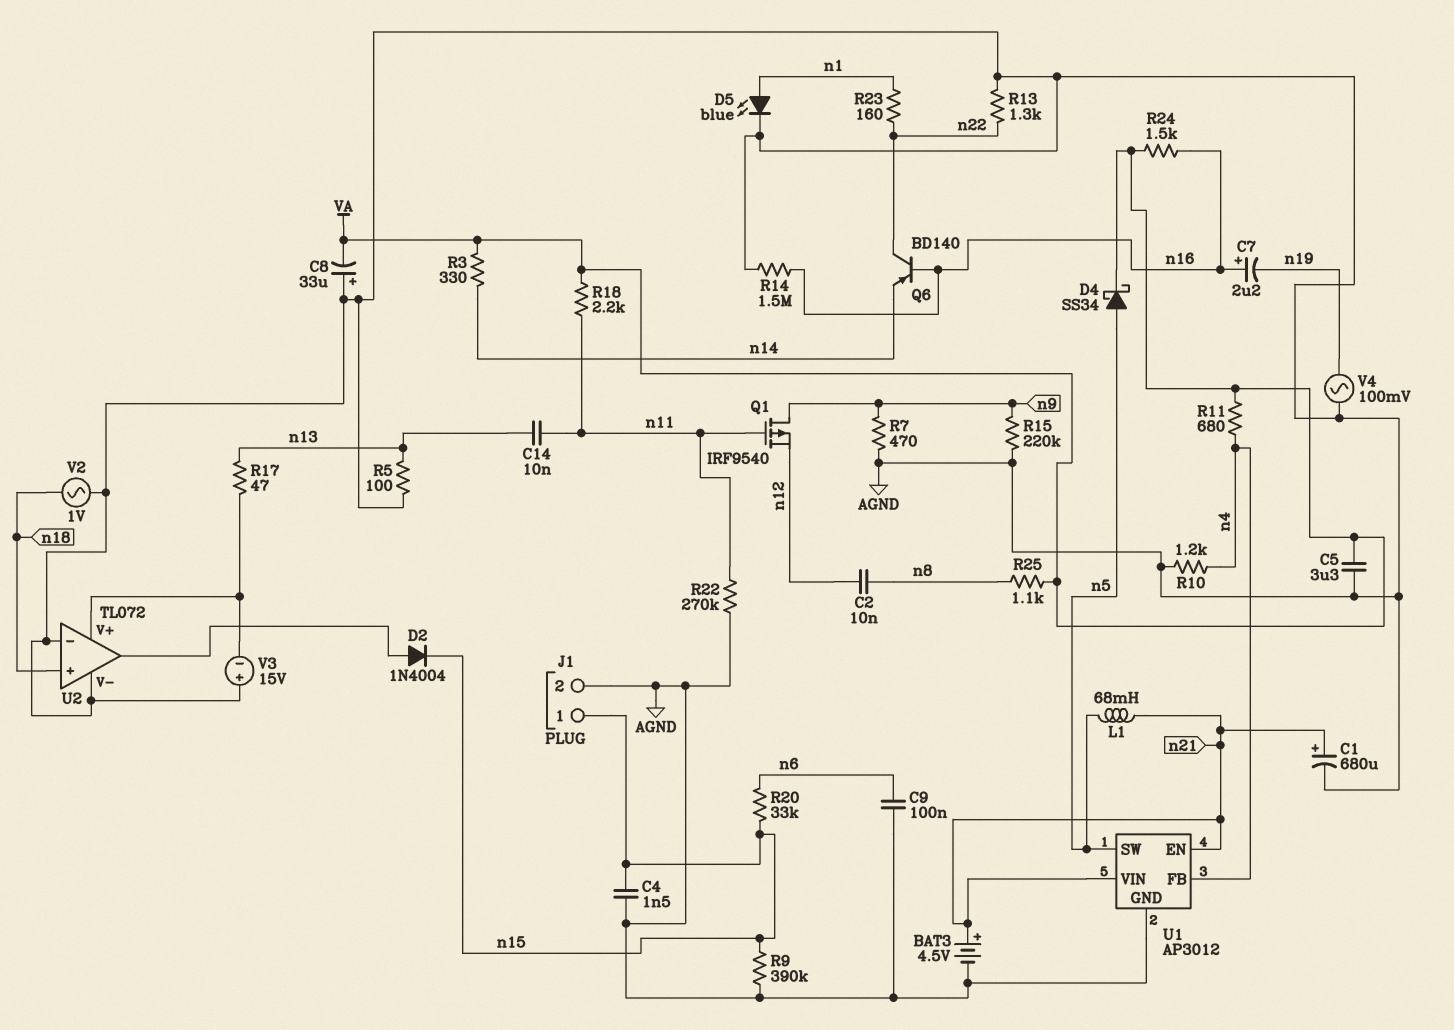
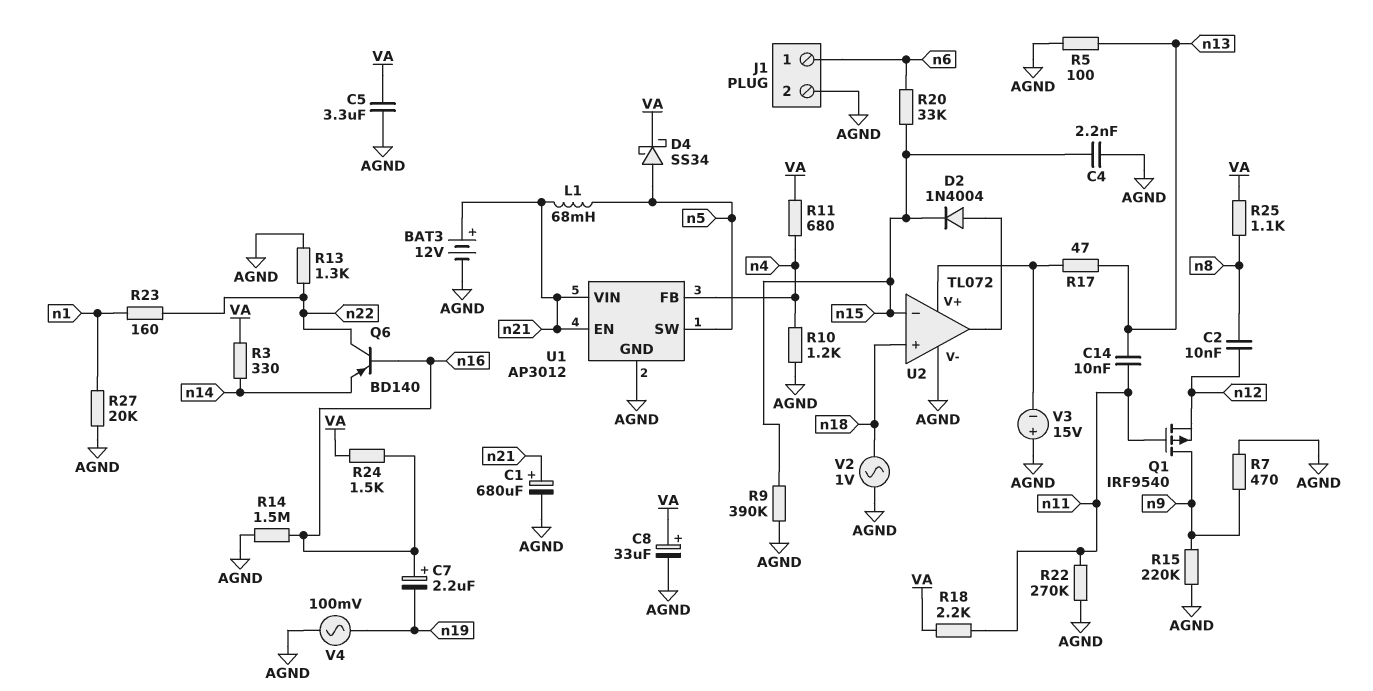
BAT3: 4.5V (plus n21, minus AGND) -> 12V (plus n21, minus AGND)
C4: 1.5nF (AGND, n15) -> 2.2nF (AGND, n15)
C8: 33uF (plus AGND, minus VA) -> 33uF (plus VA, minus AGND)
C9: 100nF (AGND, n6) -> none
D5: LED blue (A n1, K AGND) -> none
J1 pin 1: n15 -> n6
R27: none -> 20k (AGND, n1)
U2 pin in-: AGND -> n15

